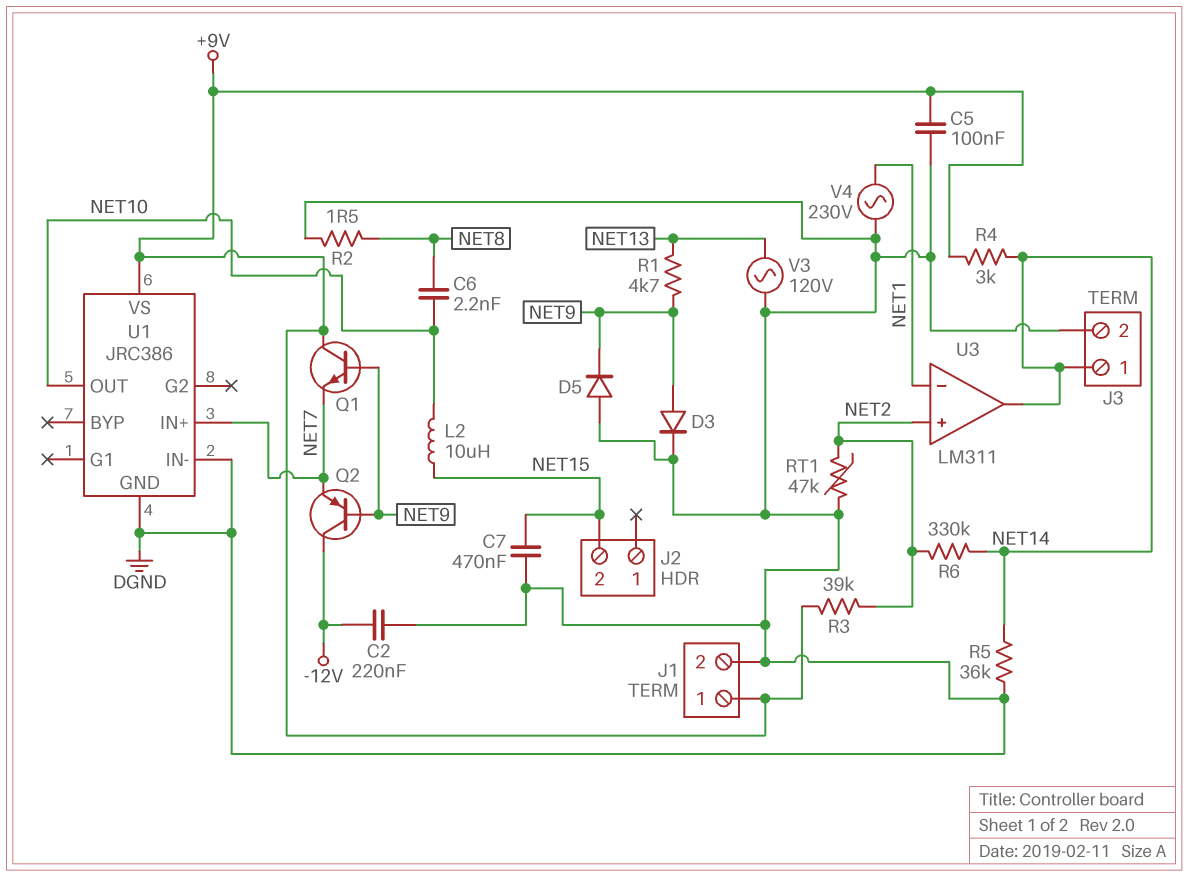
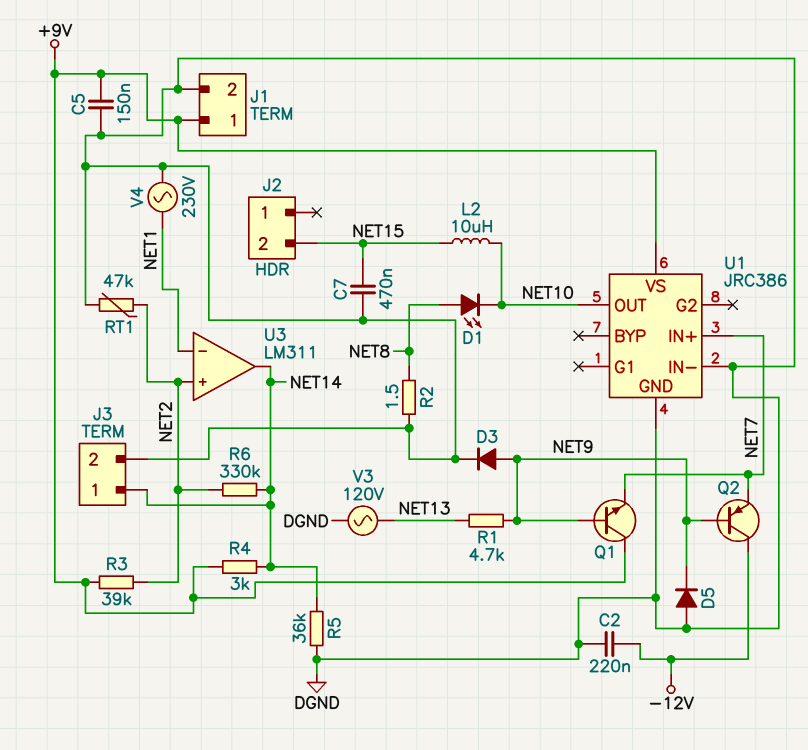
C5: 100nF (+9V, DGND) -> 150nF (+9V, DGND)
C6: 2.2nF (NET8, NET10) -> none
D1: none -> LED (A NET8, K NET10)

